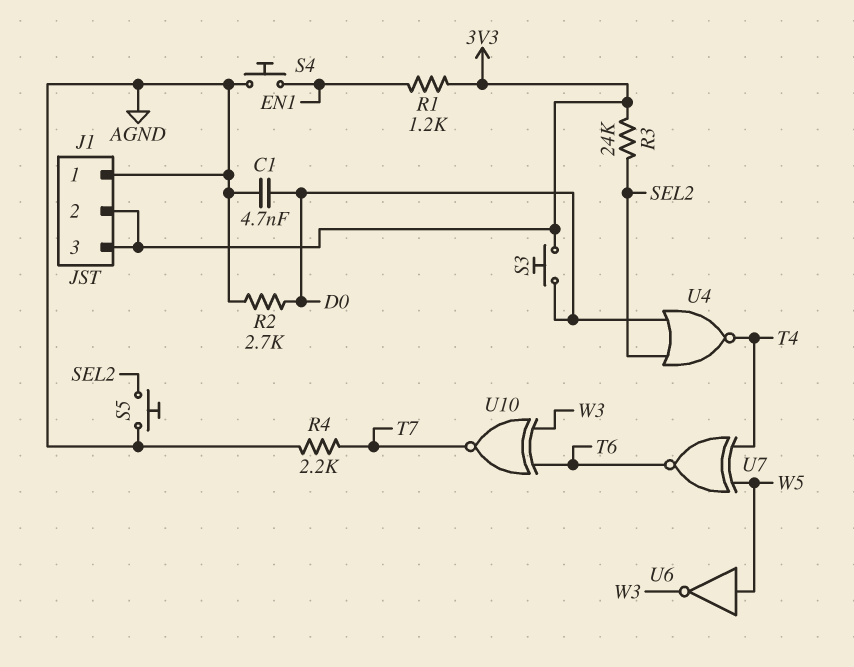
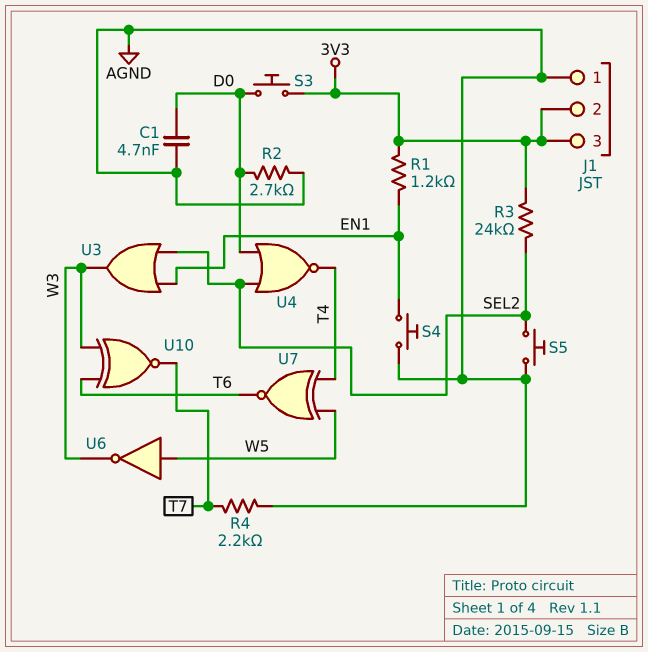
U3: none -> OR (in EN1, in SEL2, out W3)

